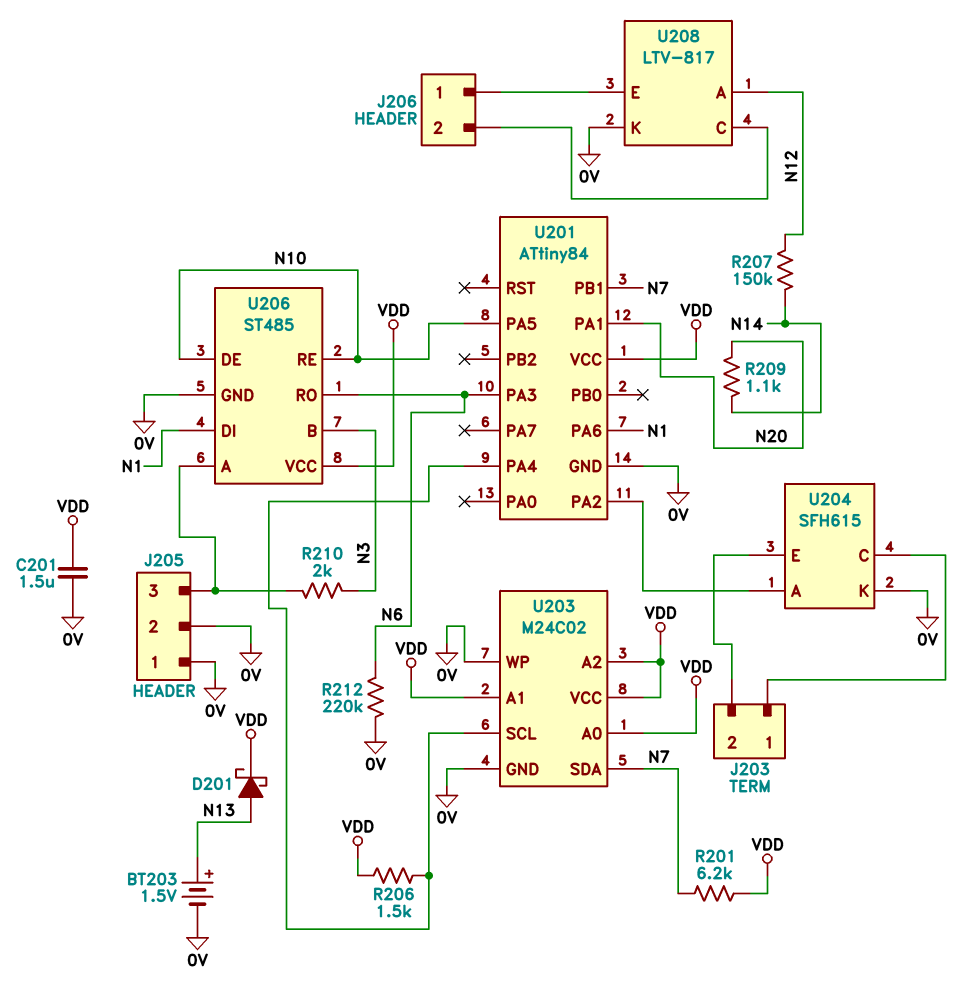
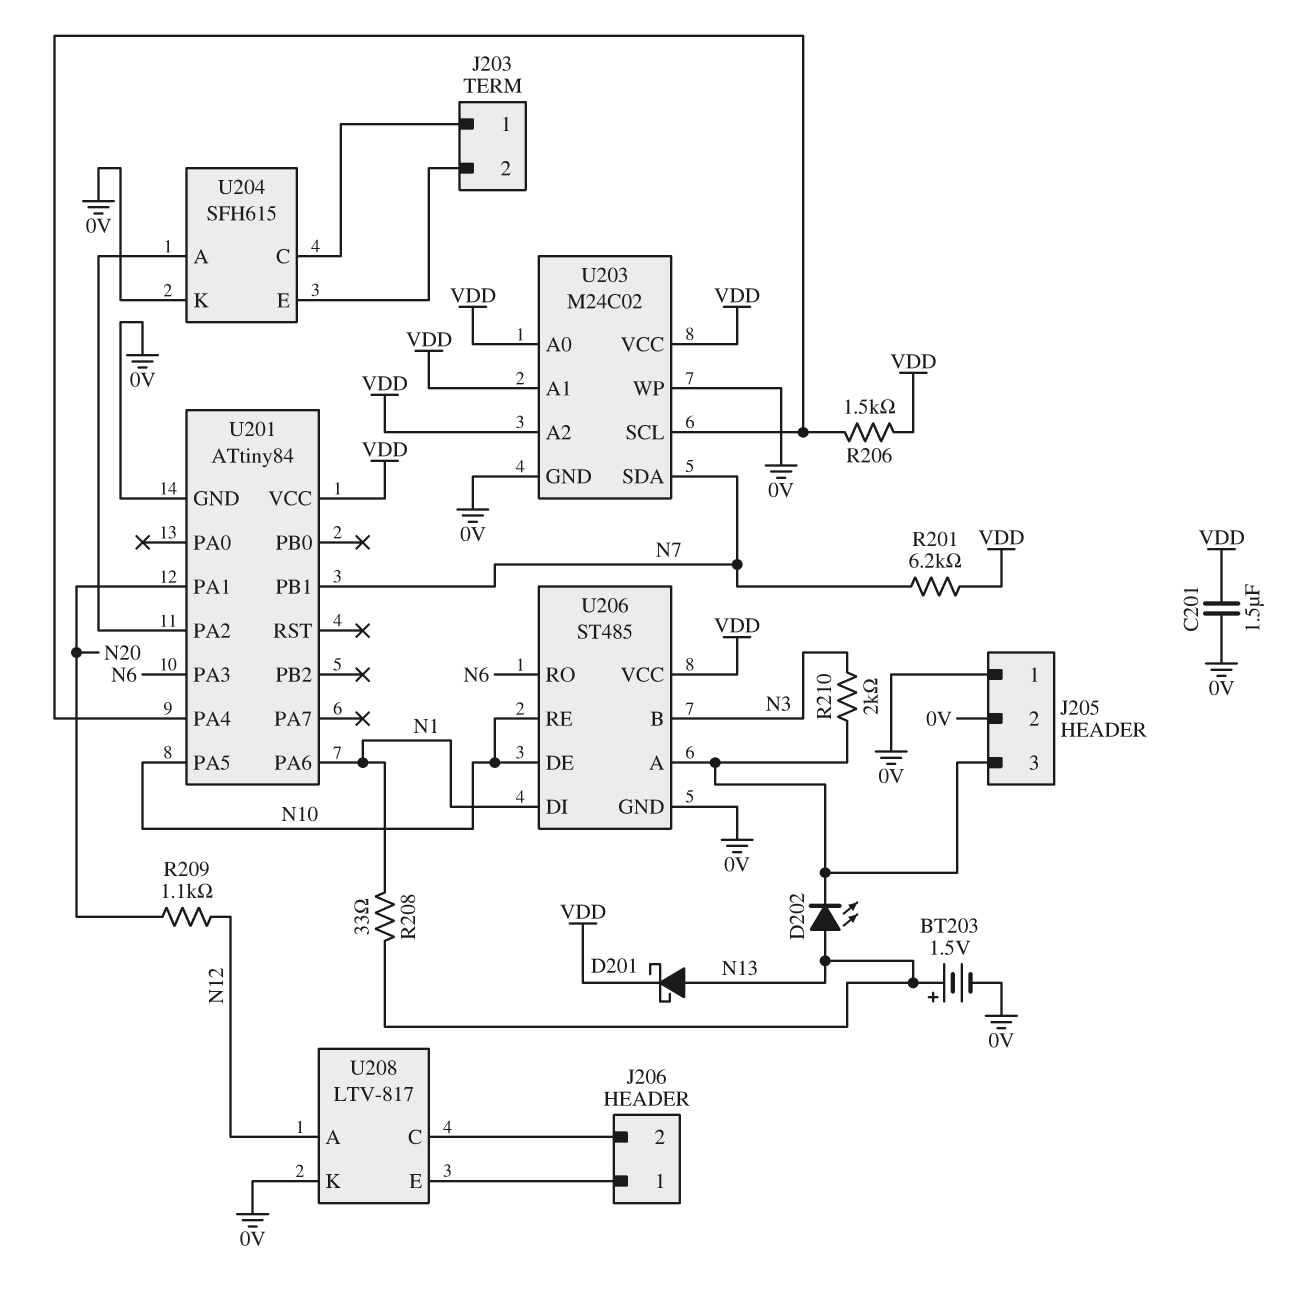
D202: none -> LED (A N13, K J205/3)
R207: 150k (N12, N14) -> none
R208: none -> 33 (N1, N13)
R209: 1.1k (N14, N20) -> 1.1k (N12, N20)
R212: 220k (0V, N6) -> none

